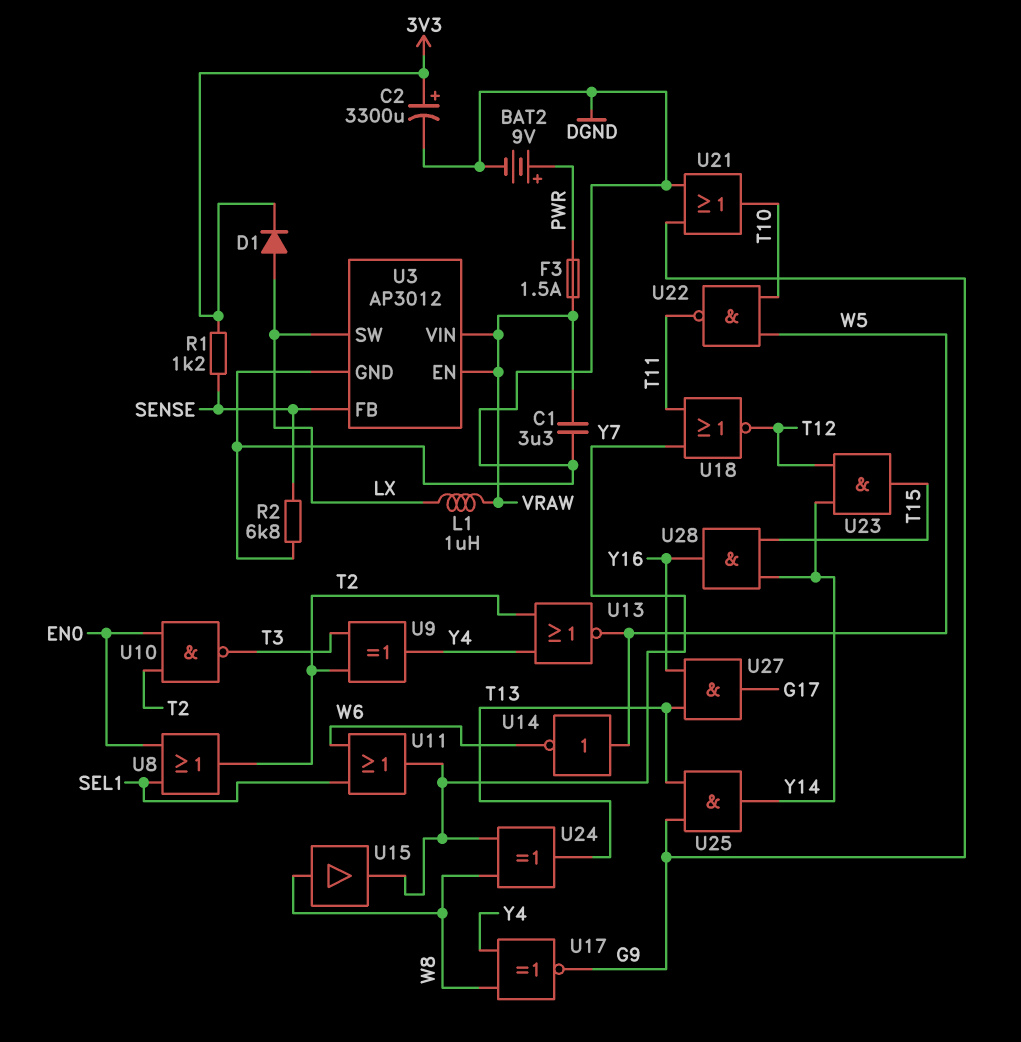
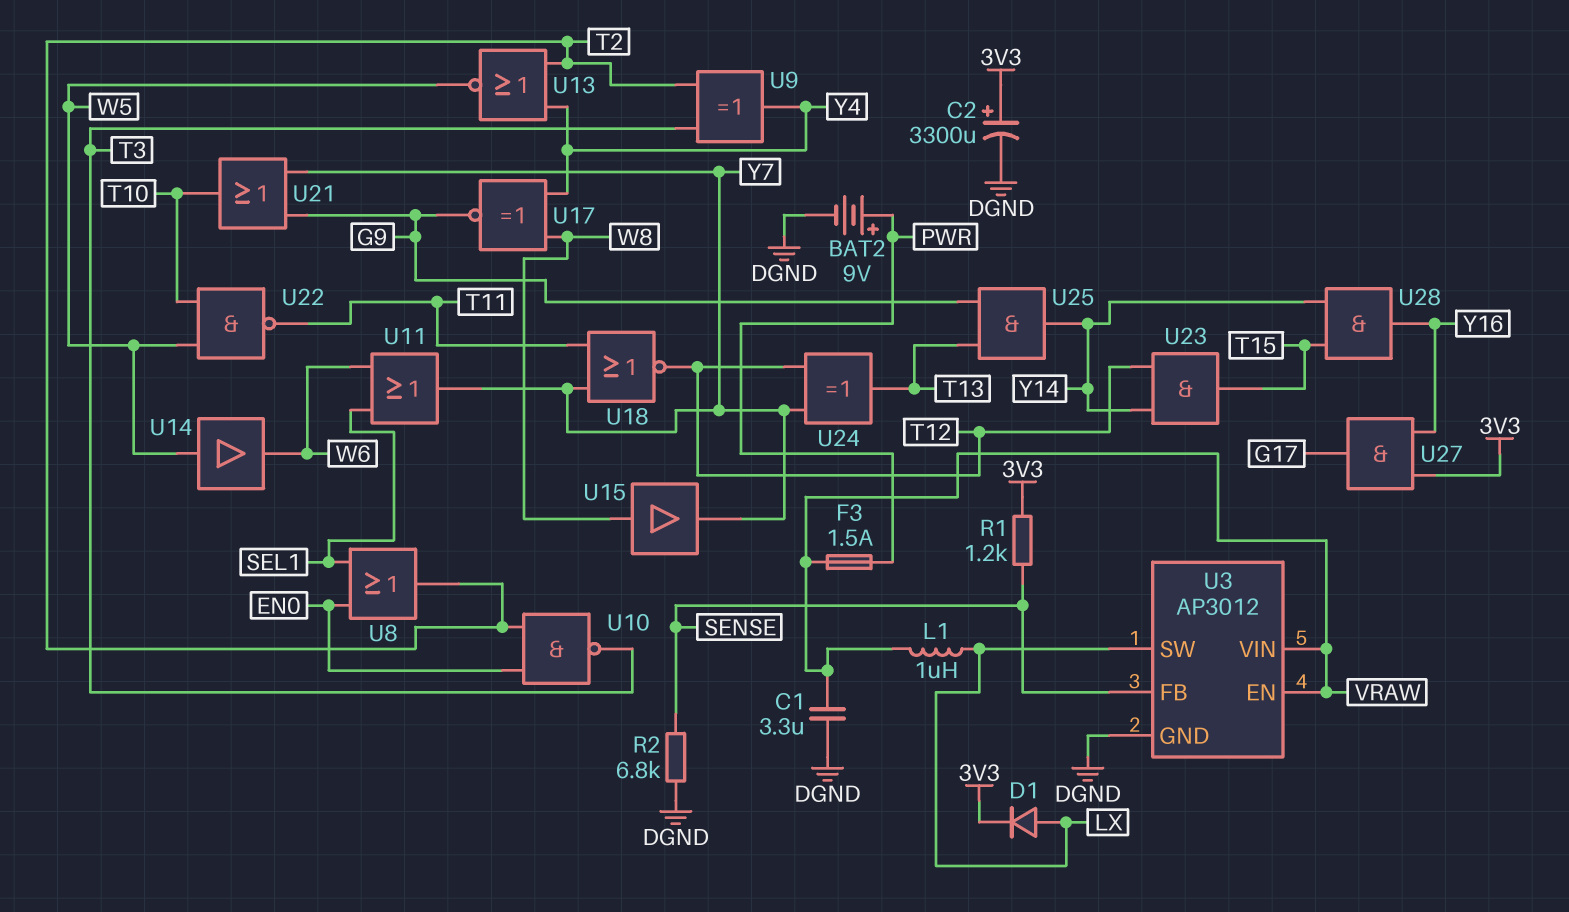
U14: NOT (in W5, out W6) -> buffer (in W5, out W6)
U21: OR (in DGND, in G9, out T10) -> OR (in G9, in Y7, out T10)
U24: XOR (in W8, in Y7, out T13) -> XOR (in T12, in Y7, out T13)
U27: AND (in T13, in Y16, out G17) -> AND (in 3V3, in Y16, out G17)

